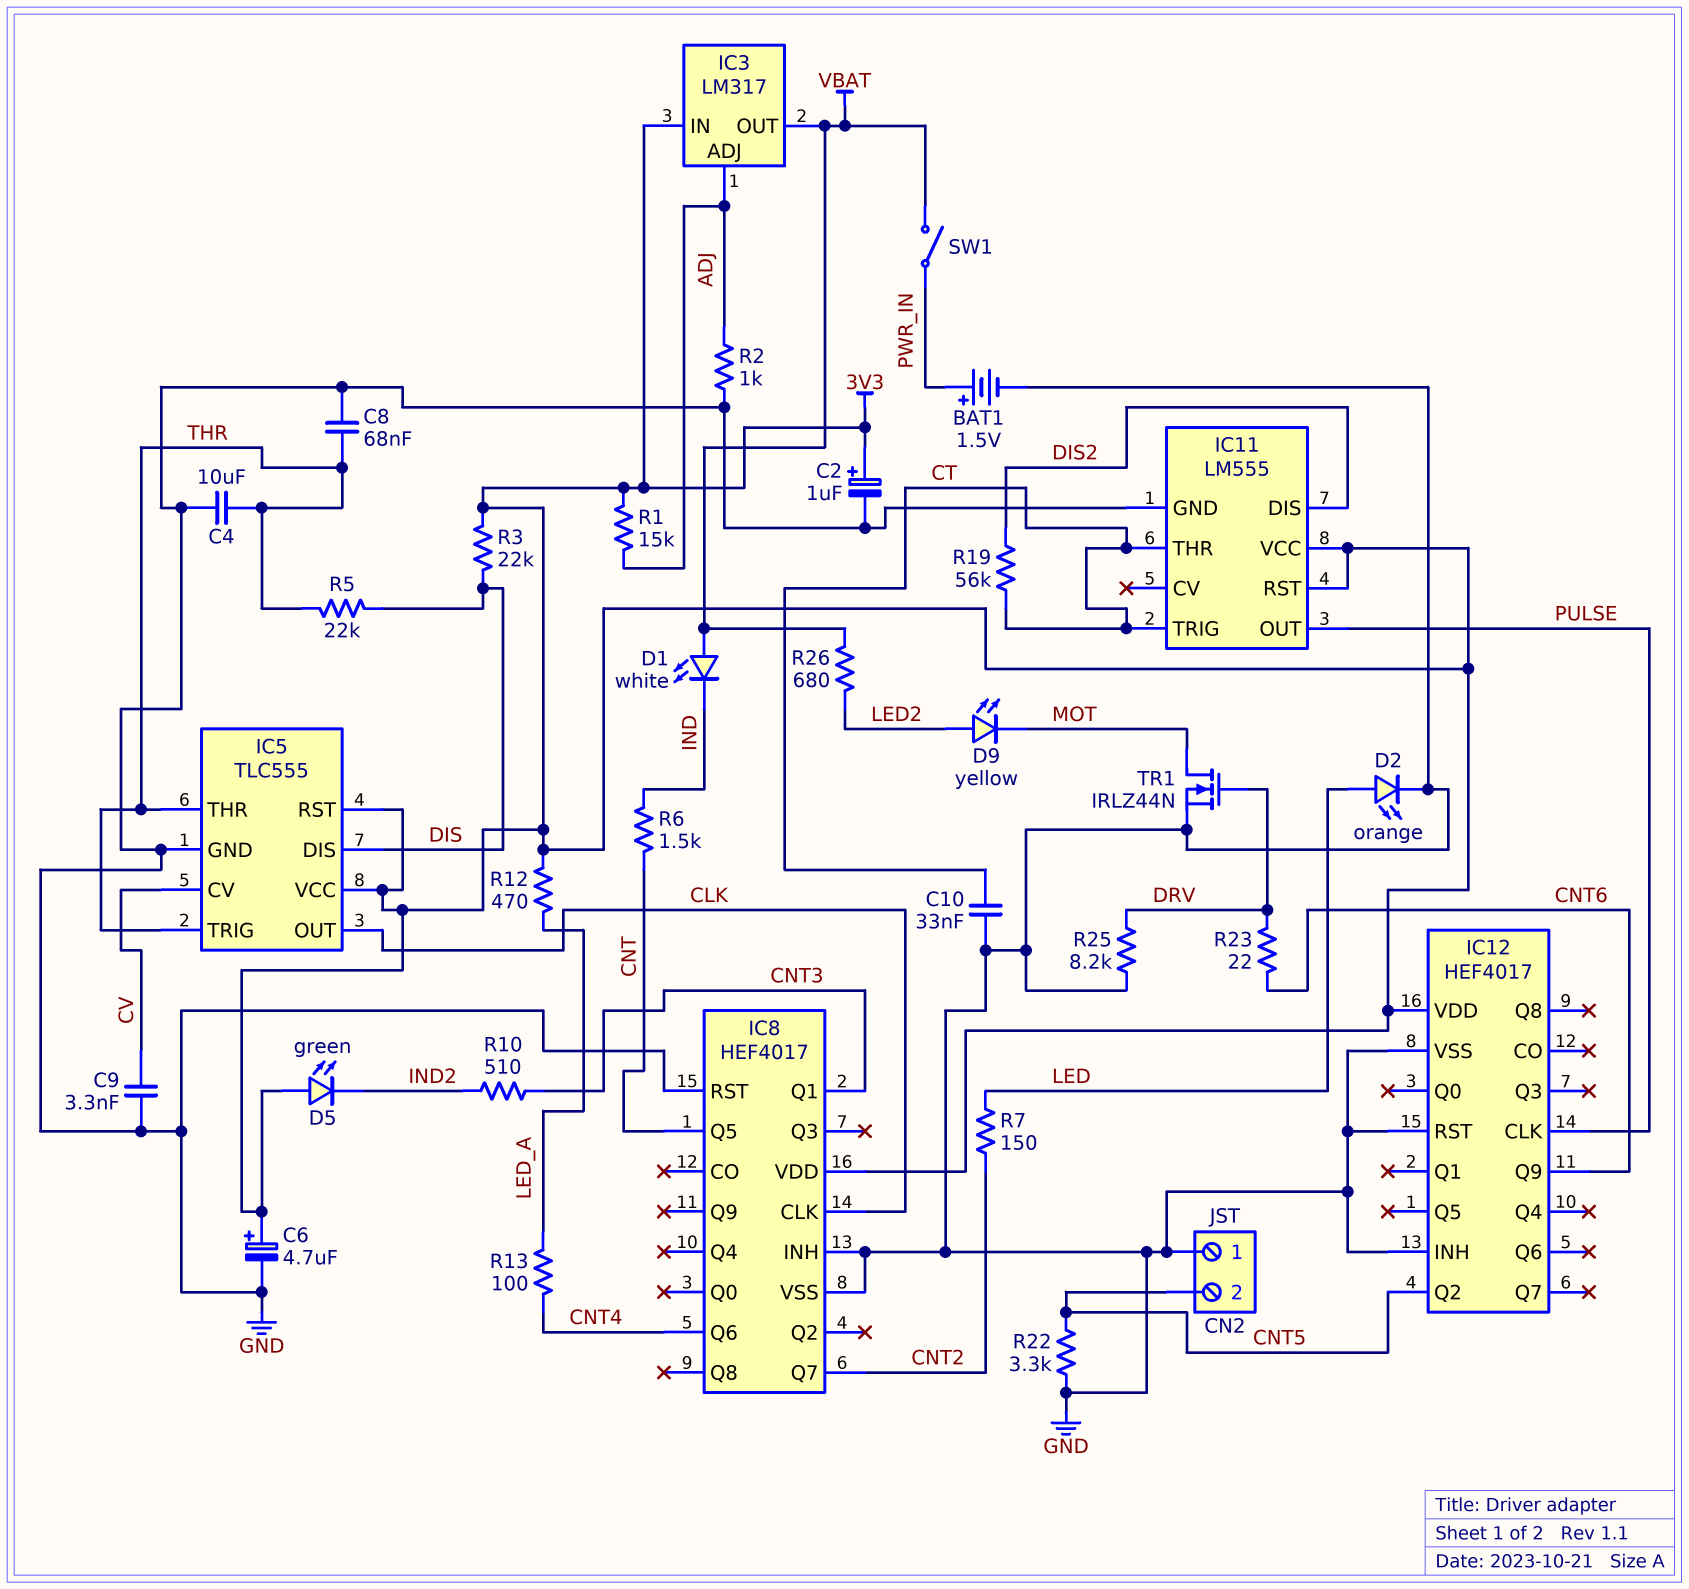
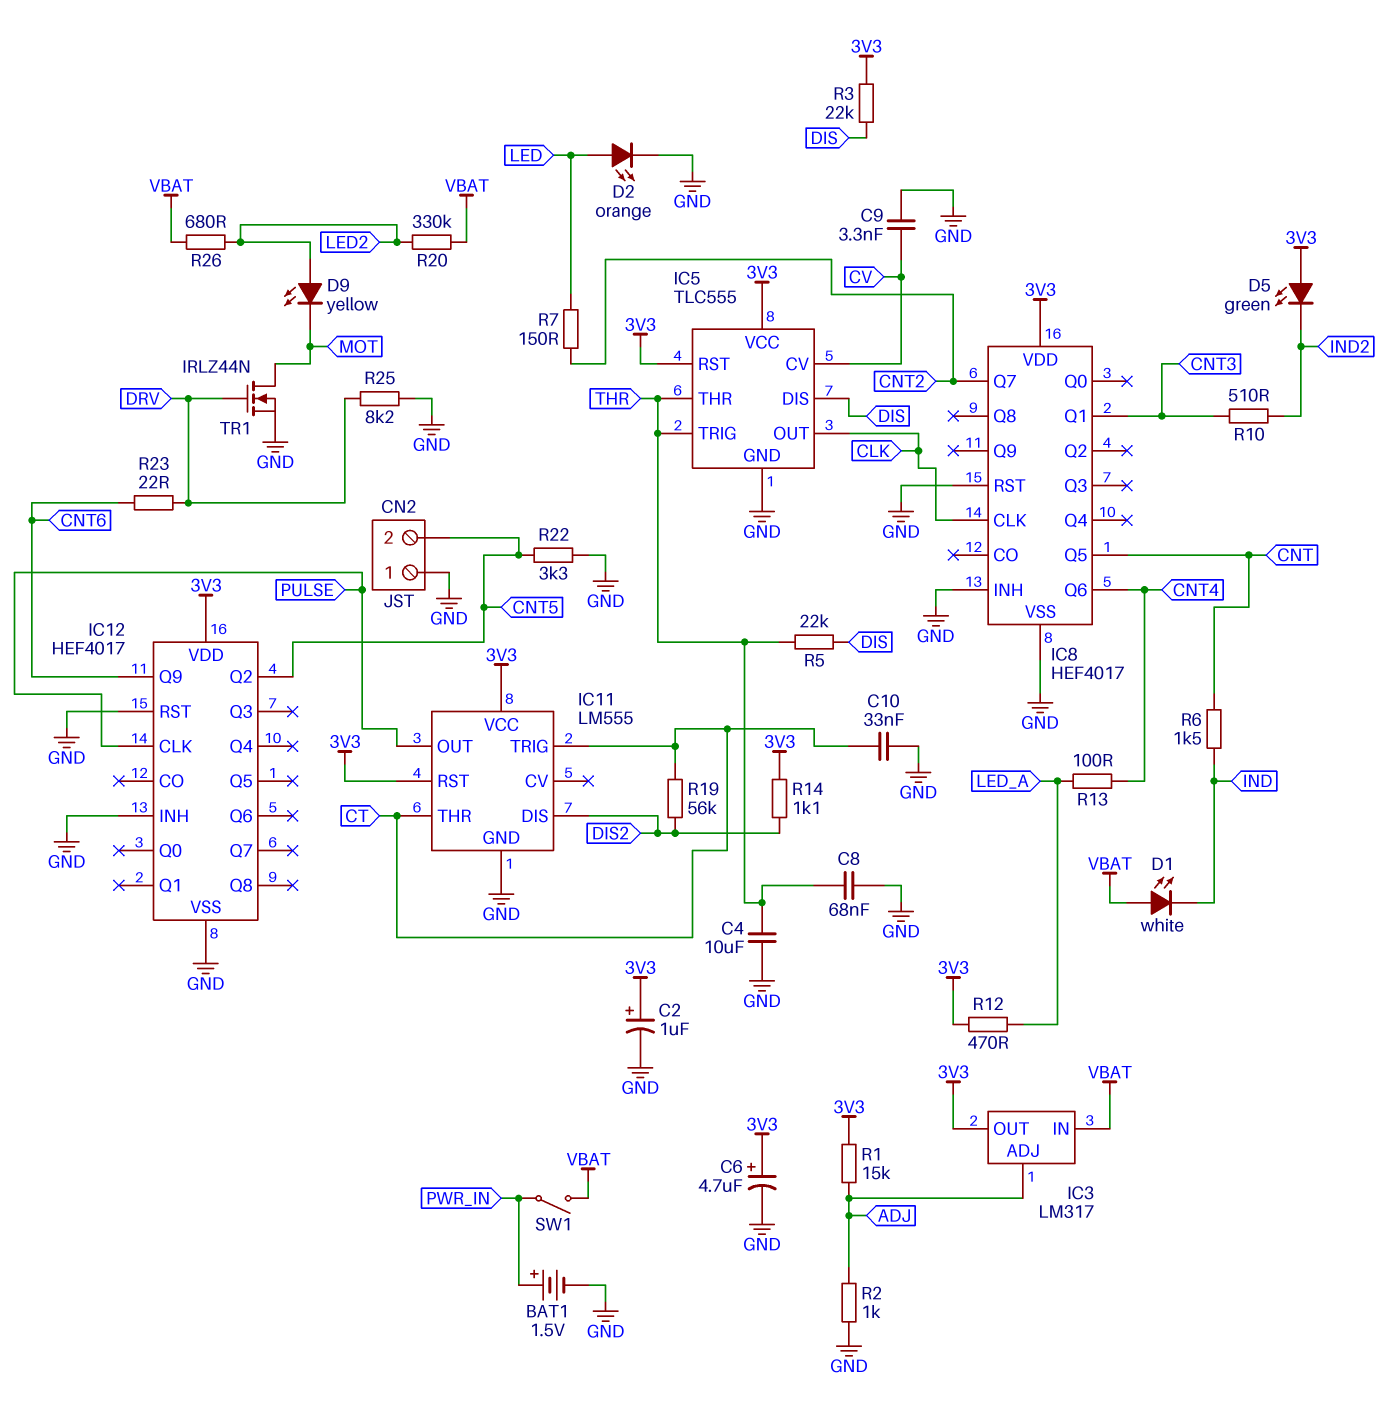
IC3 pin IN: 3V3 -> VBAT
IC3 pin OUT: VBAT -> 3V3
R14: none -> 1.1k (3V3, DIS2)
R20: none -> 330k (LED2, VBAT)

